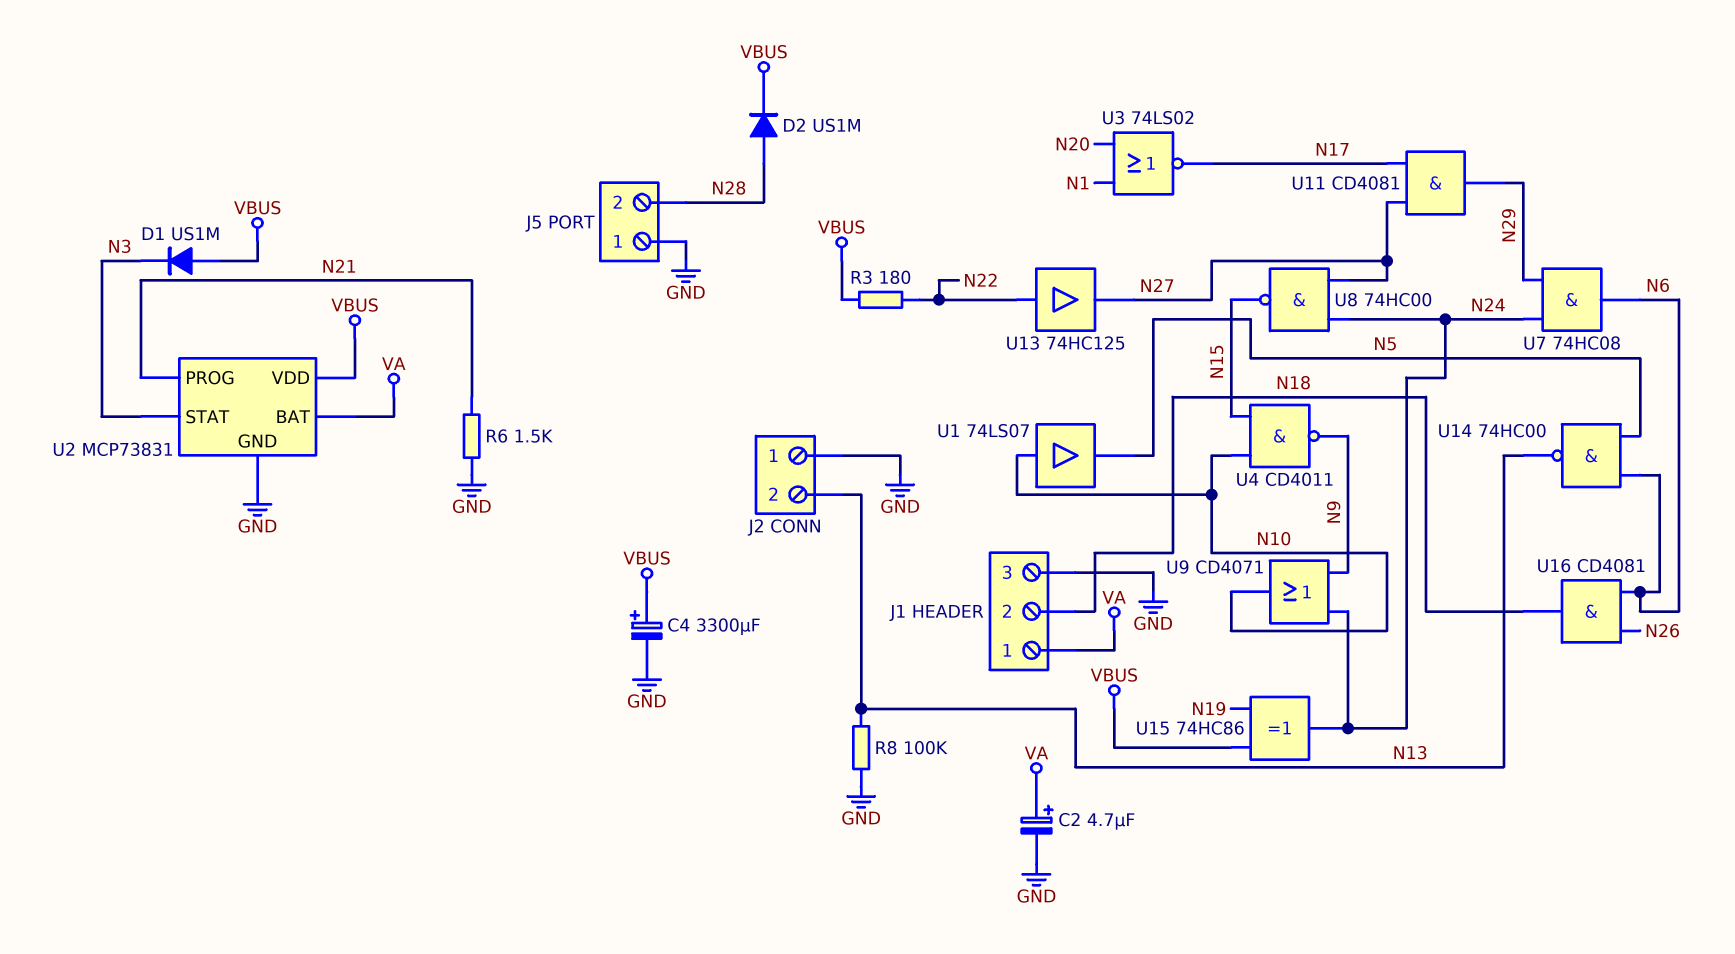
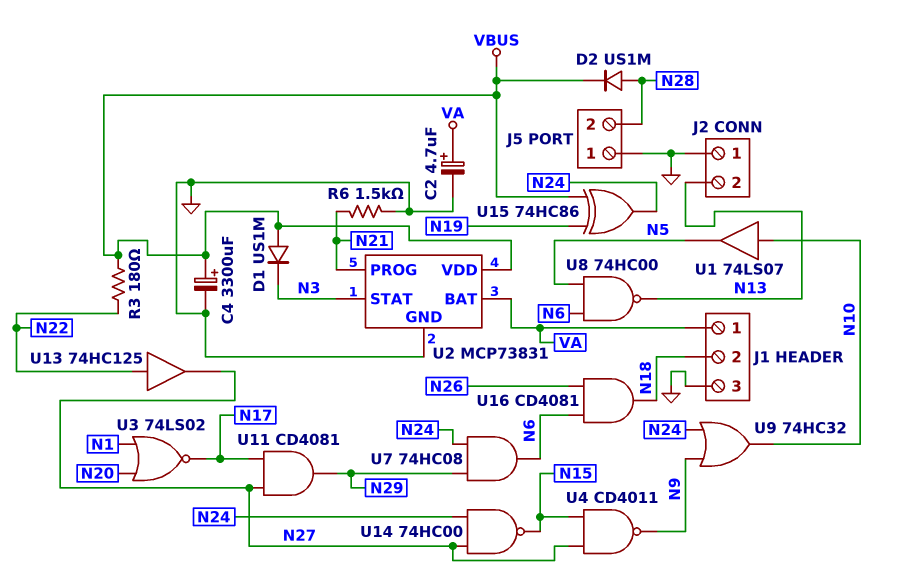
R8: 100k (GND, N13) -> none
U4: NAND CD4011 (in N10, in N15, out N9) -> NAND CD4011 (in N15, in N27, out N9)
U8: NAND 74HC00 (in N24, in N27, out N15) -> NAND 74HC00 (in N5, in N6, out N13)
U9: OR CD4071 (in N9, in N24, out N10) -> OR 74HC32 (in N9, in N24, out N10)
U14: NAND 74HC00 (in N5, in N6, out N13) -> NAND 74HC00 (in N24, in N27, out N15)

